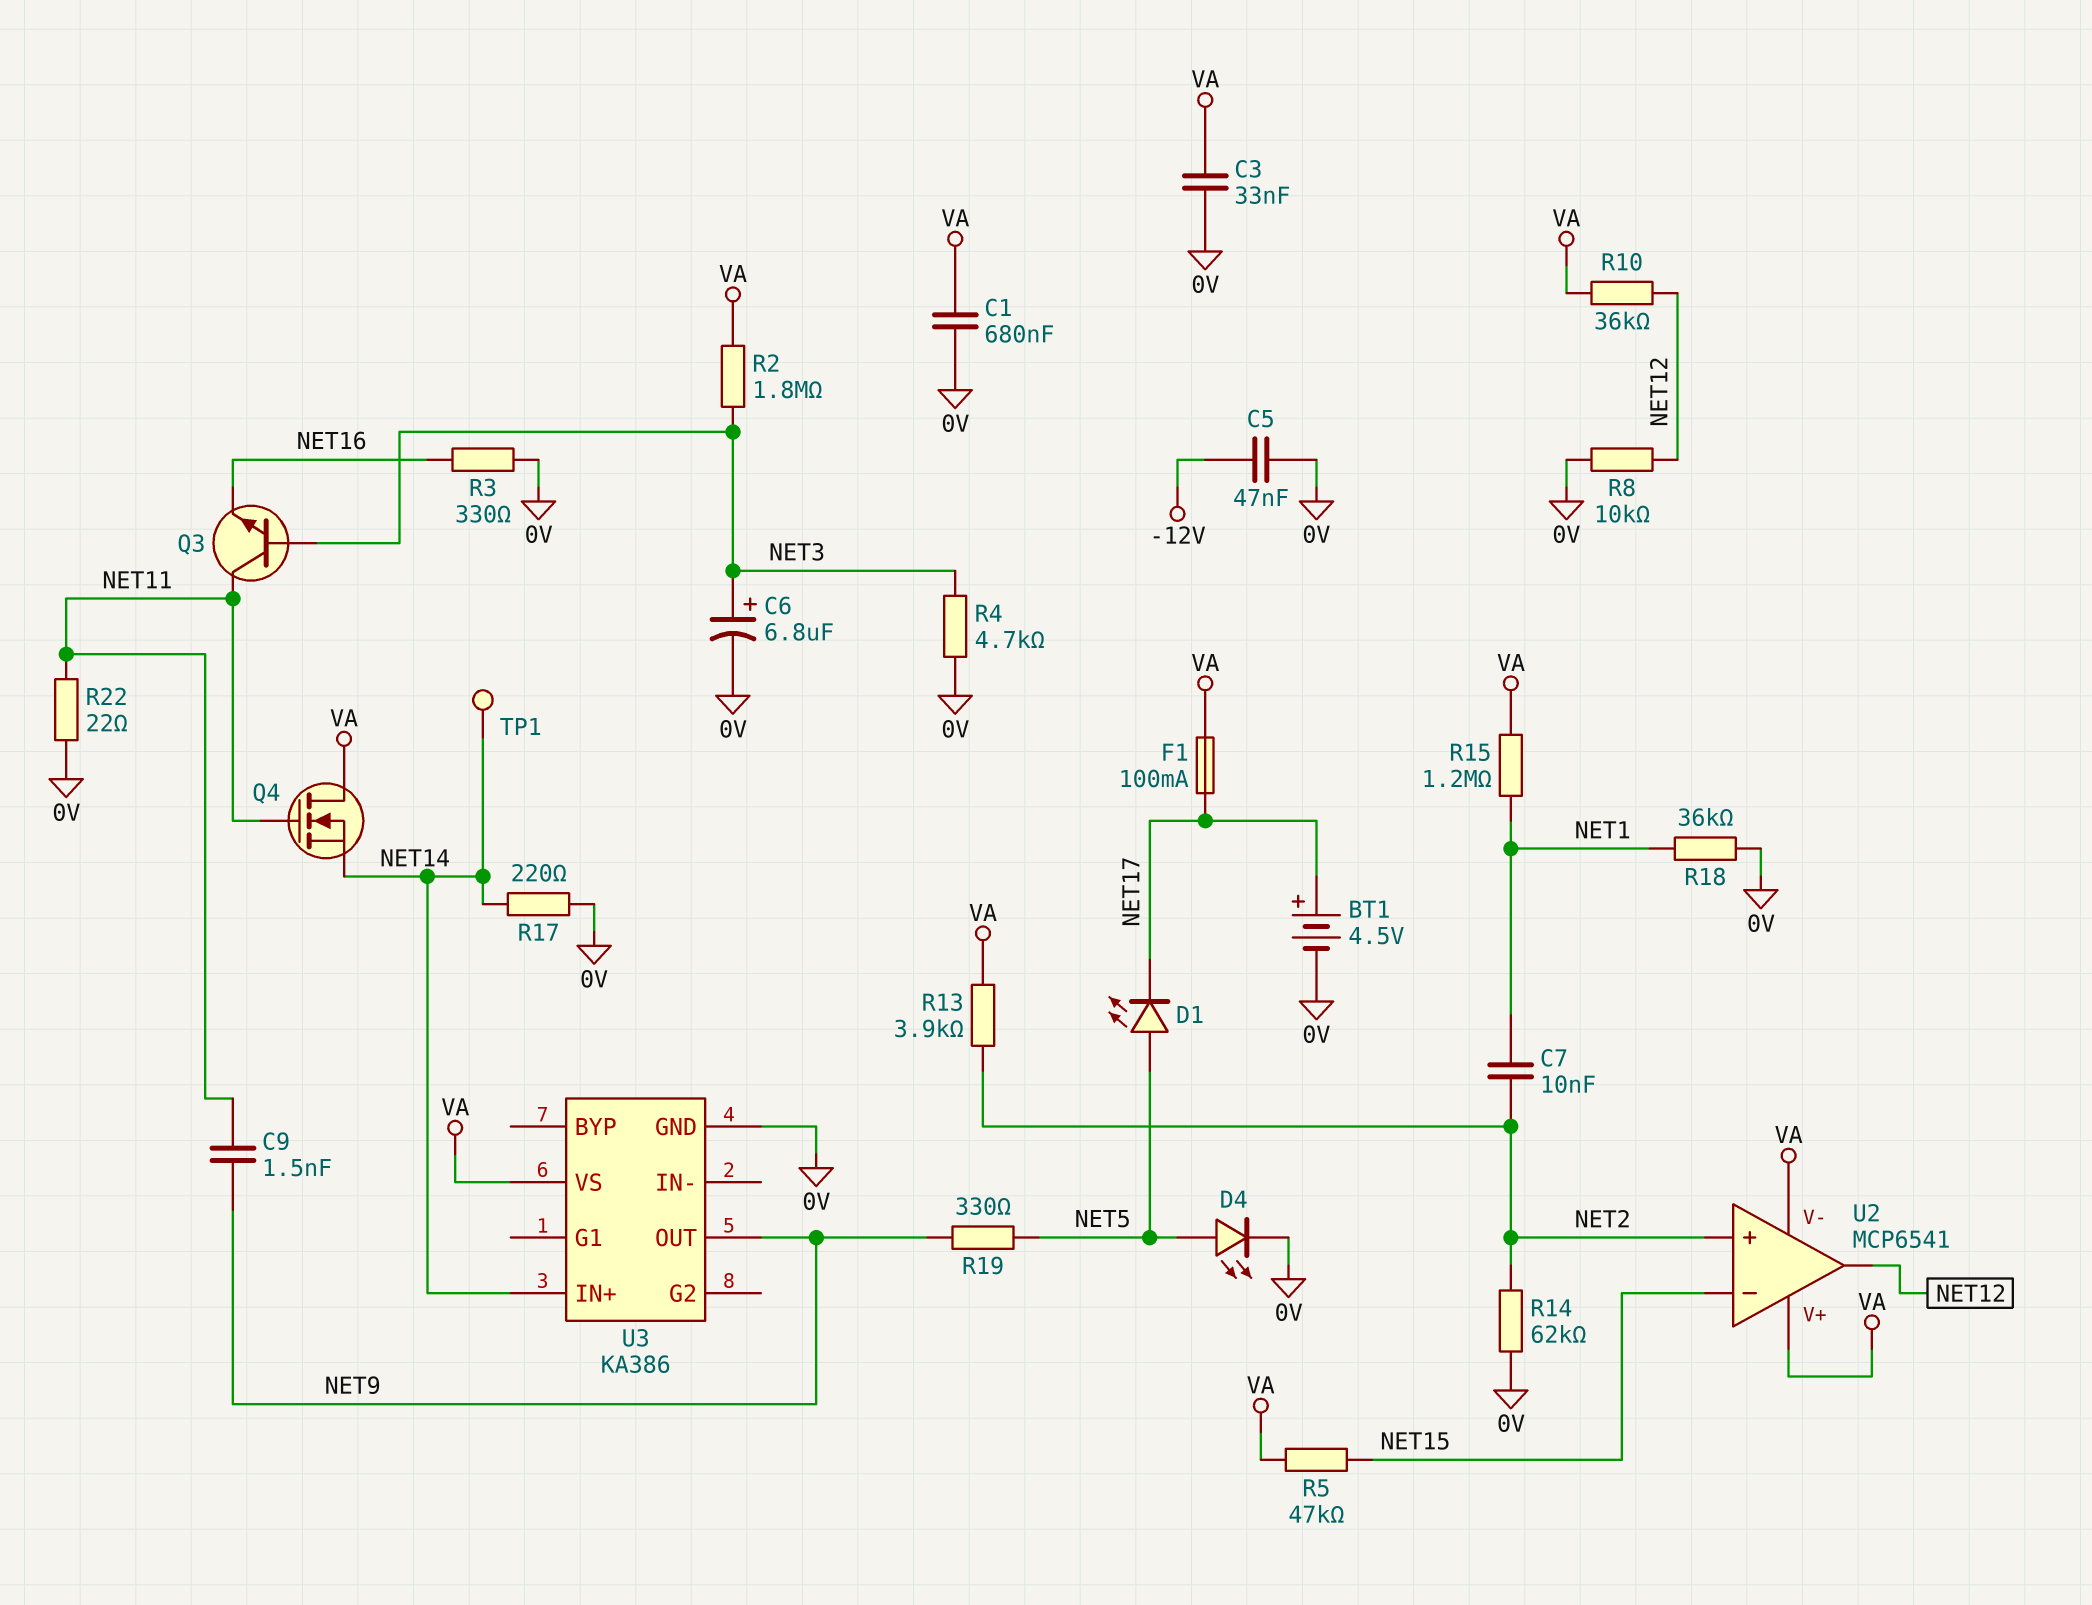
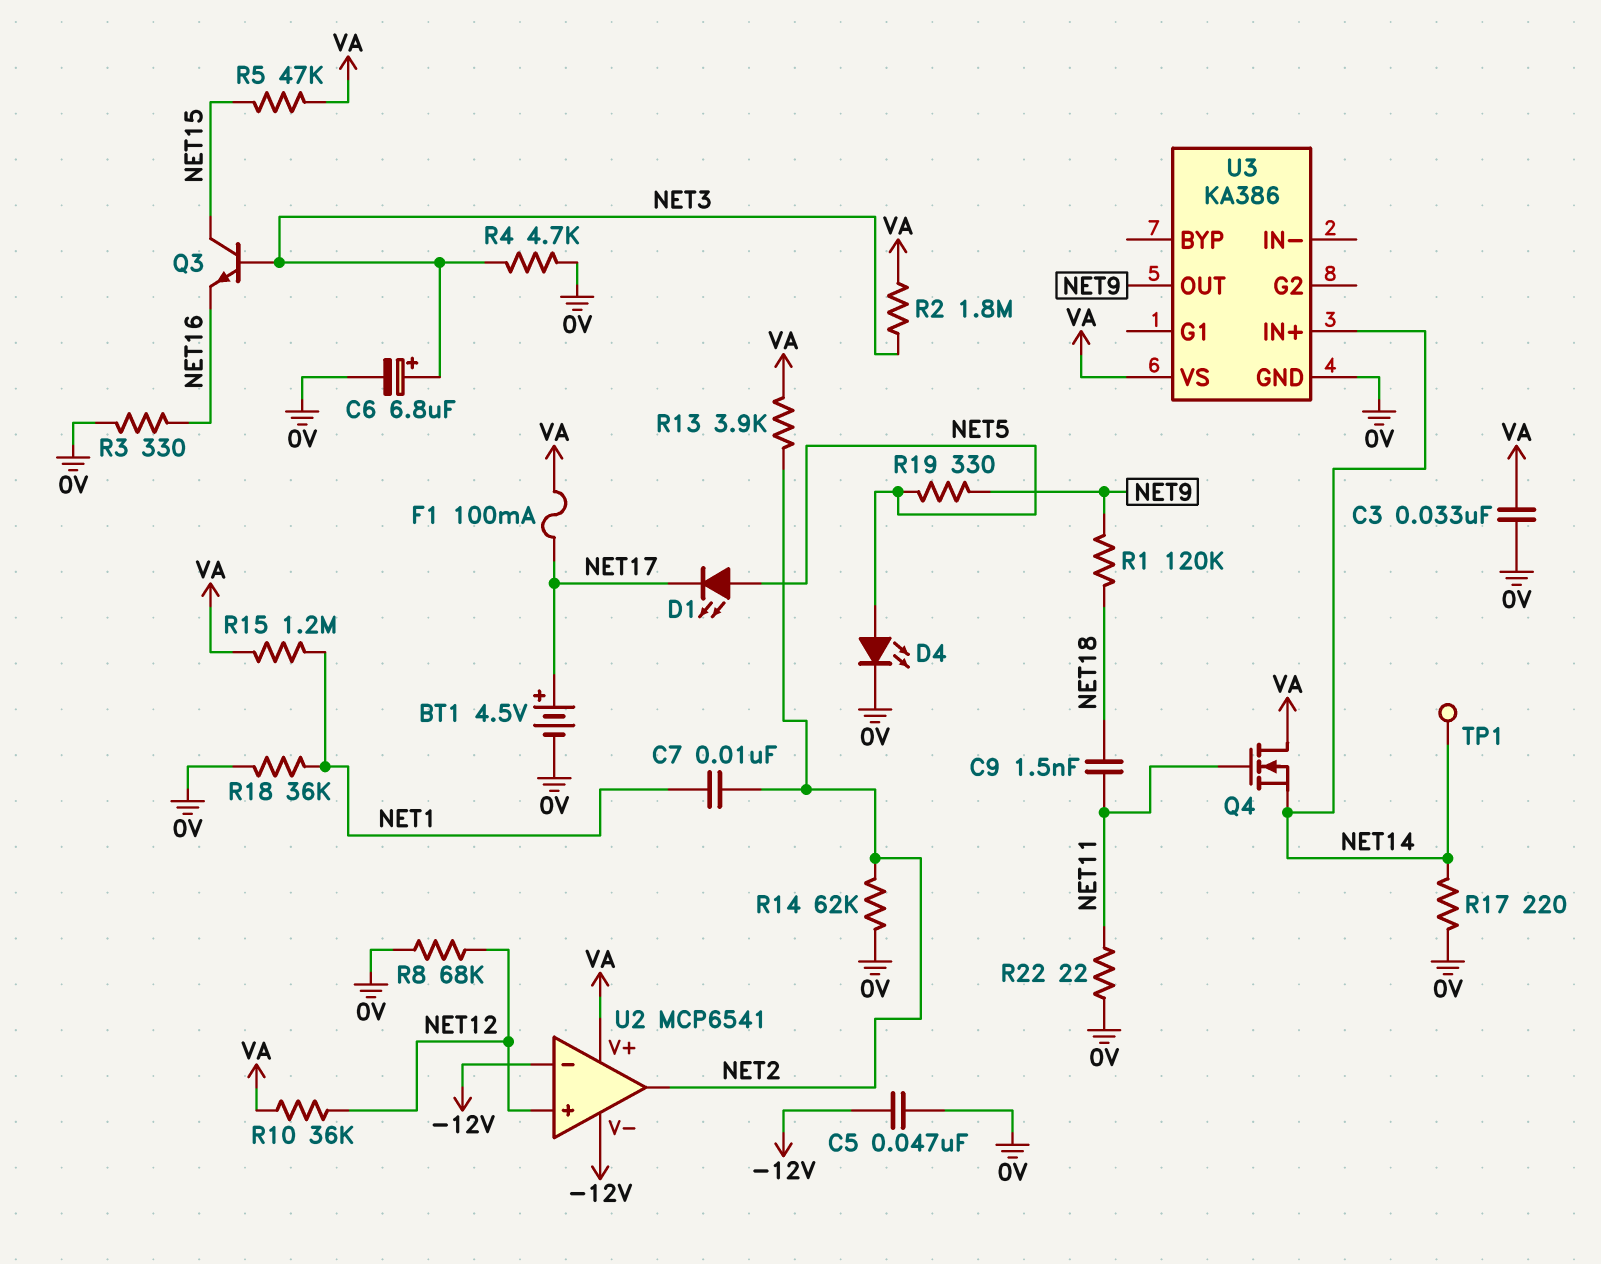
C1: 680nF (0V, VA) -> none
C9: 1.5nF (NET9, NET11) -> 1.5nF (NET11, NET18)
Q3: NPN (B NET3, C NET11, E NET16) -> NPN (B NET3, C NET15, E NET16)
R1: none -> 120k (NET9, NET18)
R8: 10k (0V, NET12) -> 68k (0V, NET12)
U2 pin V-: VA -> -12V
U2 pin in+: NET2 -> NET12
U2 pin in-: NET15 -> -12V
U2 pin out: NET12 -> NET2

